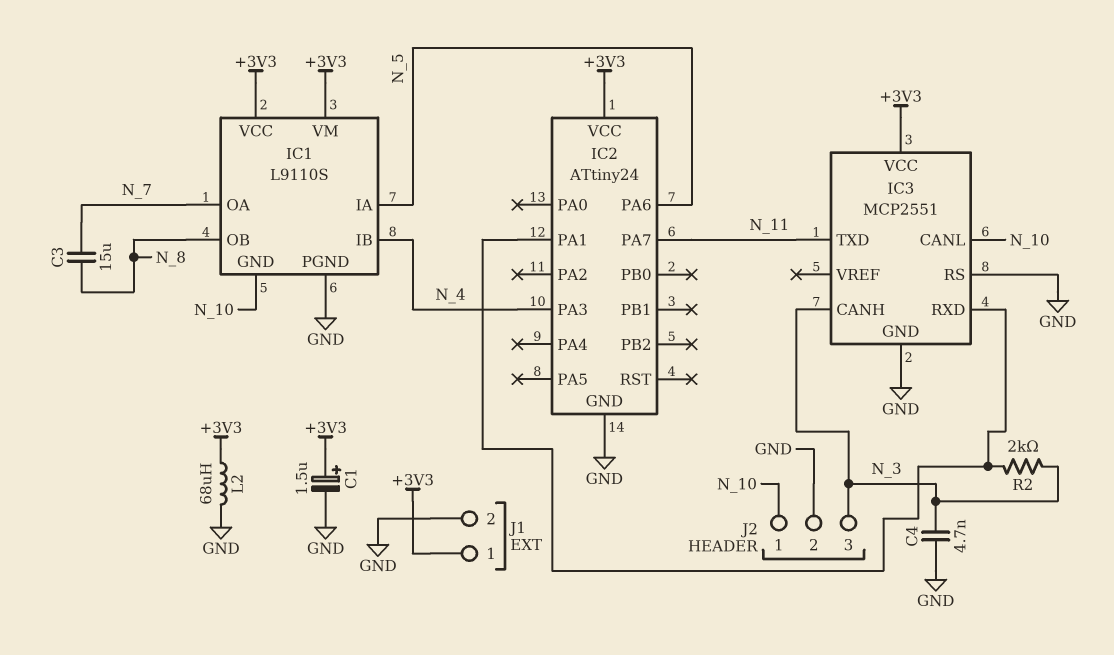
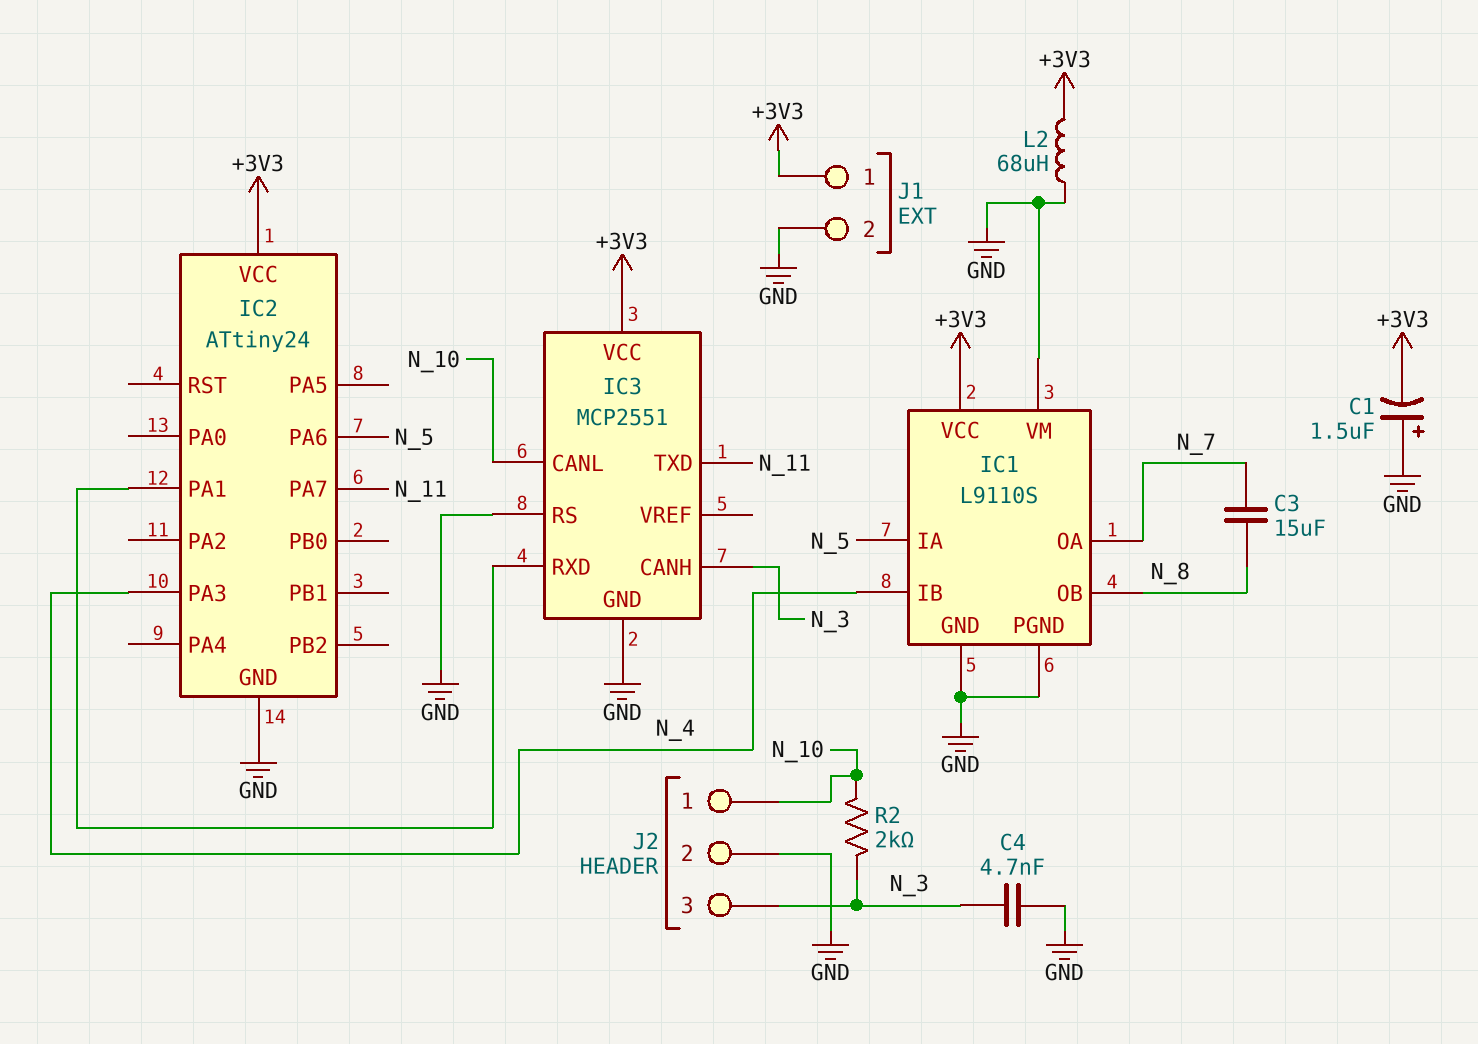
C1: 1.5uF (plus +3V3, minus GND) -> 1.5uF (plus GND, minus +3V3)
IC1 pin GND: N_10 -> GND
IC1 pin VM: +3V3 -> GND
R2: 2k (IC2/PA1, N_3) -> 2k (N_3, N_10)

